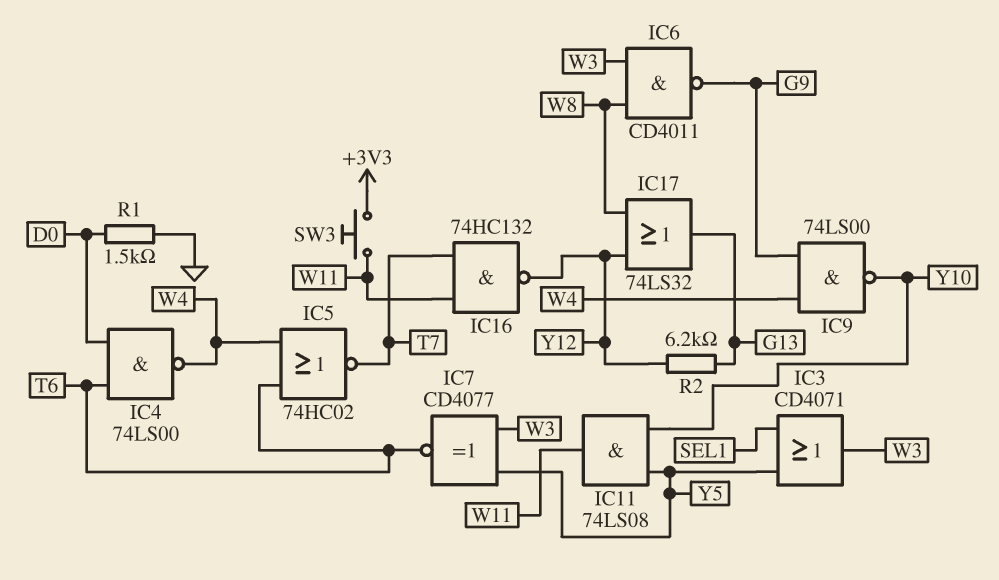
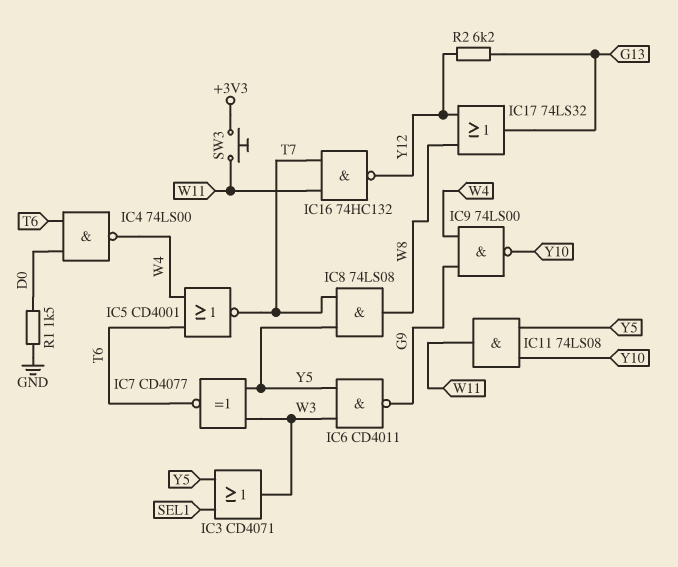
IC5: NOR 74HC02 (in T6, in W4, out T7) -> NOR CD4001 (in T6, in W4, out T7)
IC6: NAND CD4011 (in W3, in W8, out G9) -> NAND CD4011 (in W3, in Y5, out G9)
IC8: none -> AND 74LS08 (in T7, in Y5, out W8)

